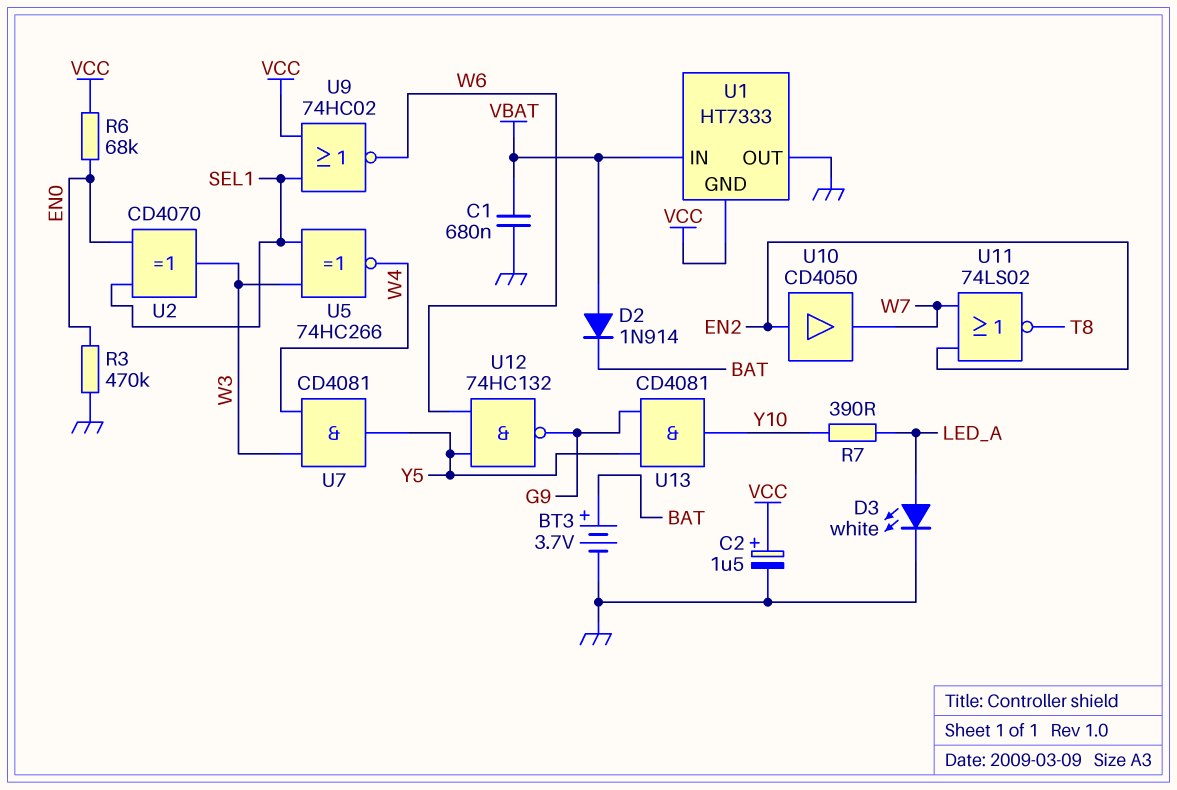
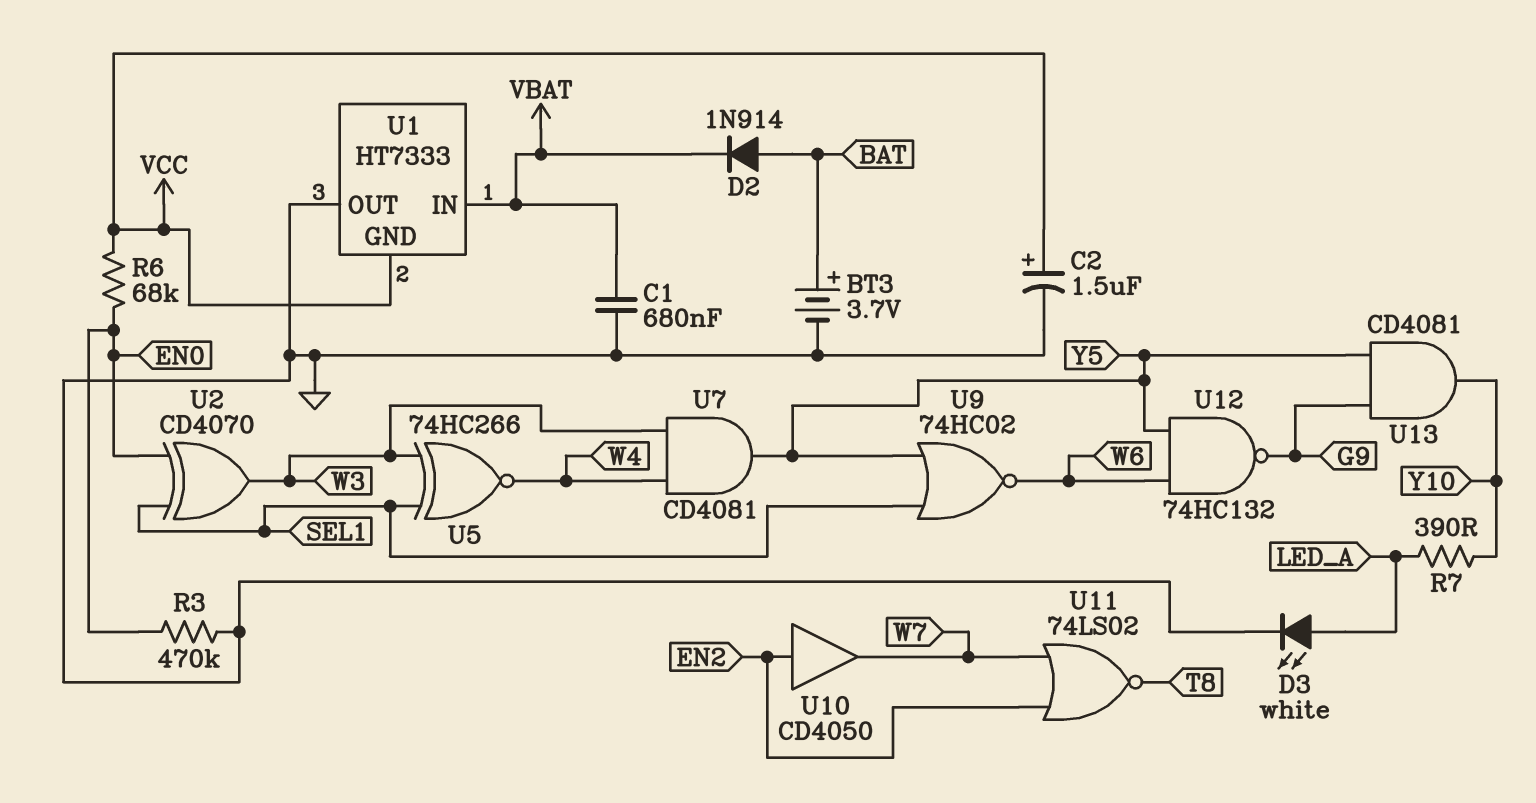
D2: diode 1N914 (A VBAT, K BAT) -> diode 1N914 (A BAT, K VBAT)
U9: NOR 74HC02 (in SEL1, in VCC, out W6) -> NOR 74HC02 (in SEL1, in Y5, out W6)

